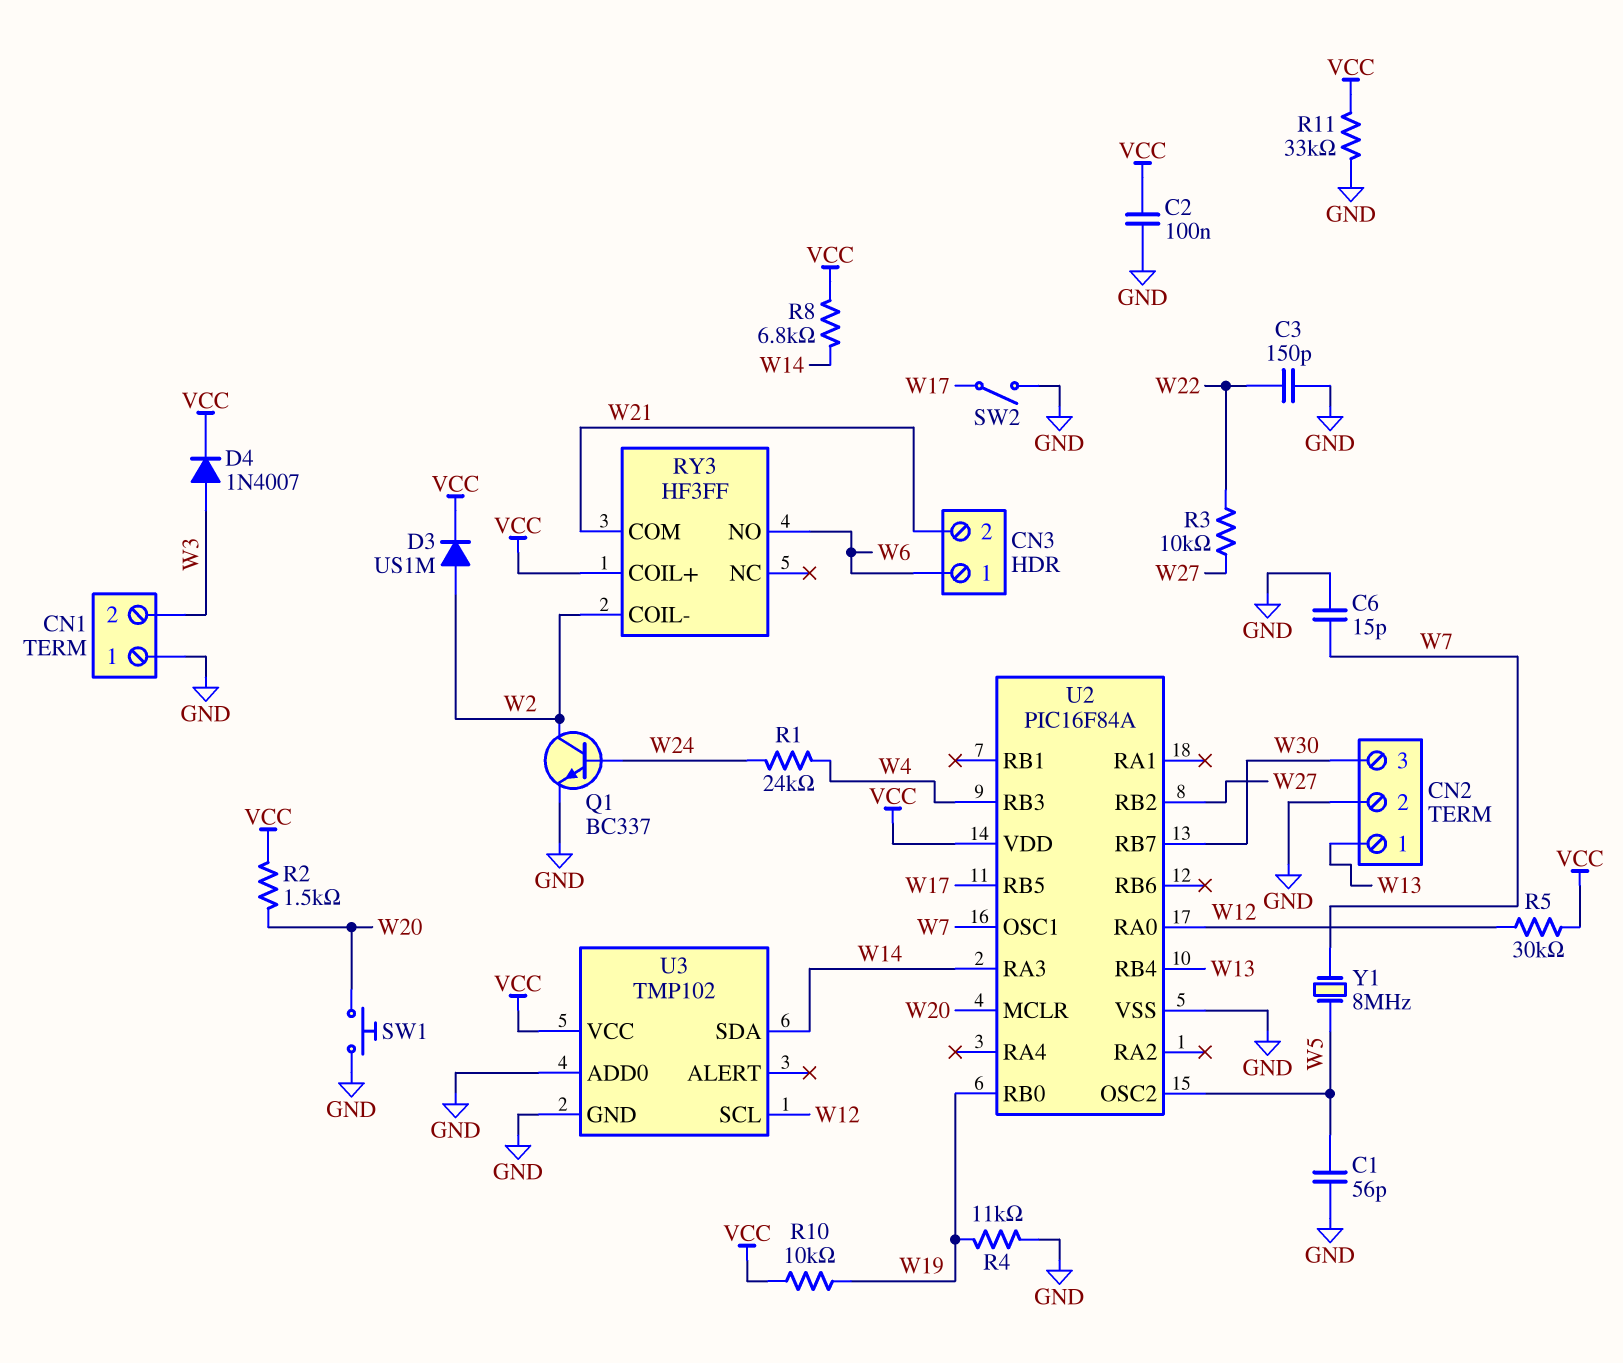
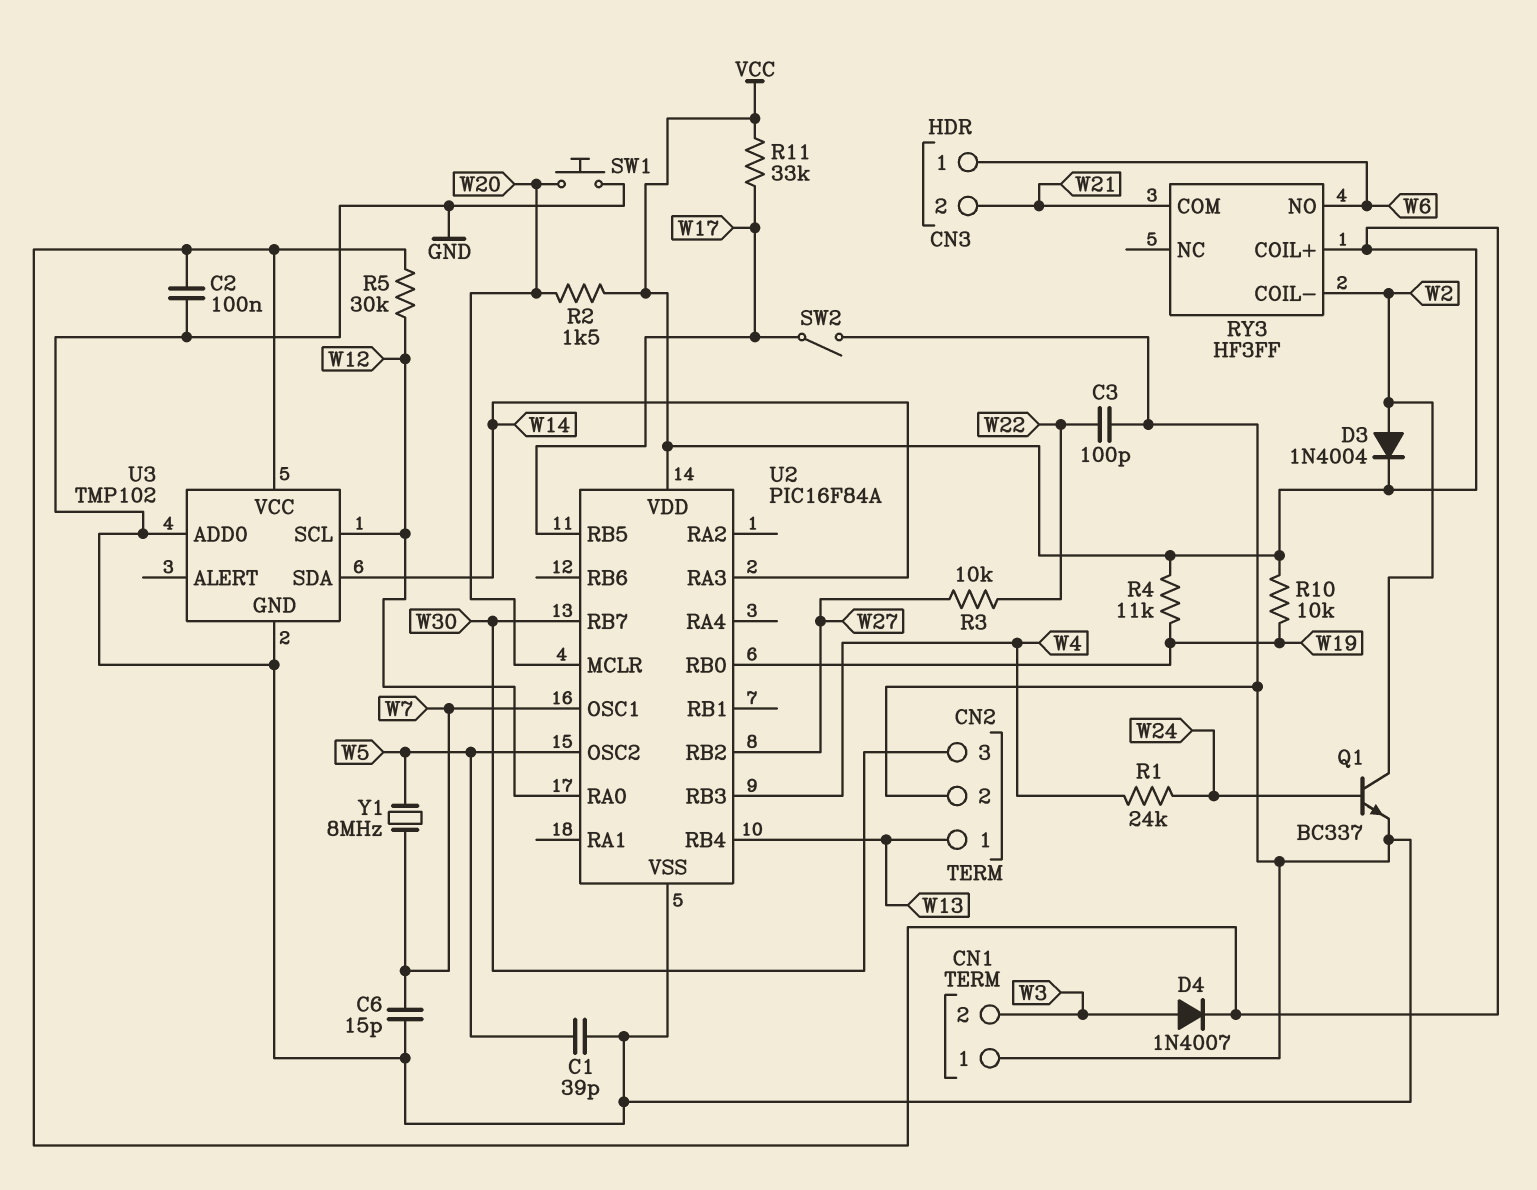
C1: 56pF (GND, W5) -> 39pF (GND, W5)
C3: 150pF (GND, W22) -> 100pF (GND, W22)
D3: diode US1M (A W2, K VCC) -> diode 1N4004 (A W2, K VCC)
R4: 11k (GND, W19) -> 11k (VCC, W19)
R8: 6.8k (VCC, W14) -> none
R11: 33k (GND, VCC) -> 33k (VCC, W17)

